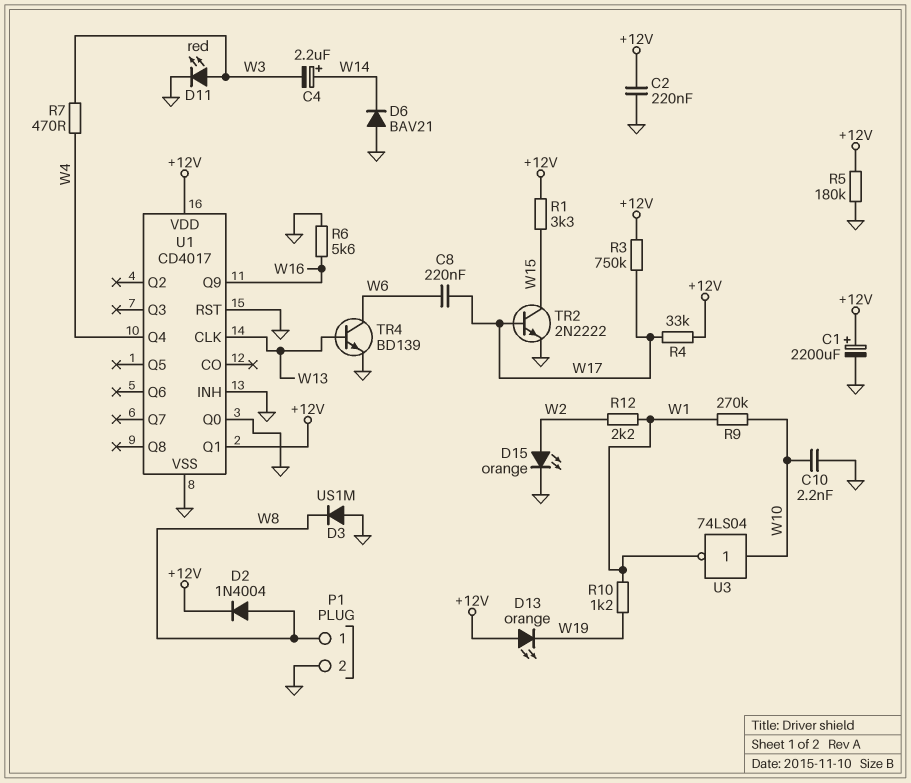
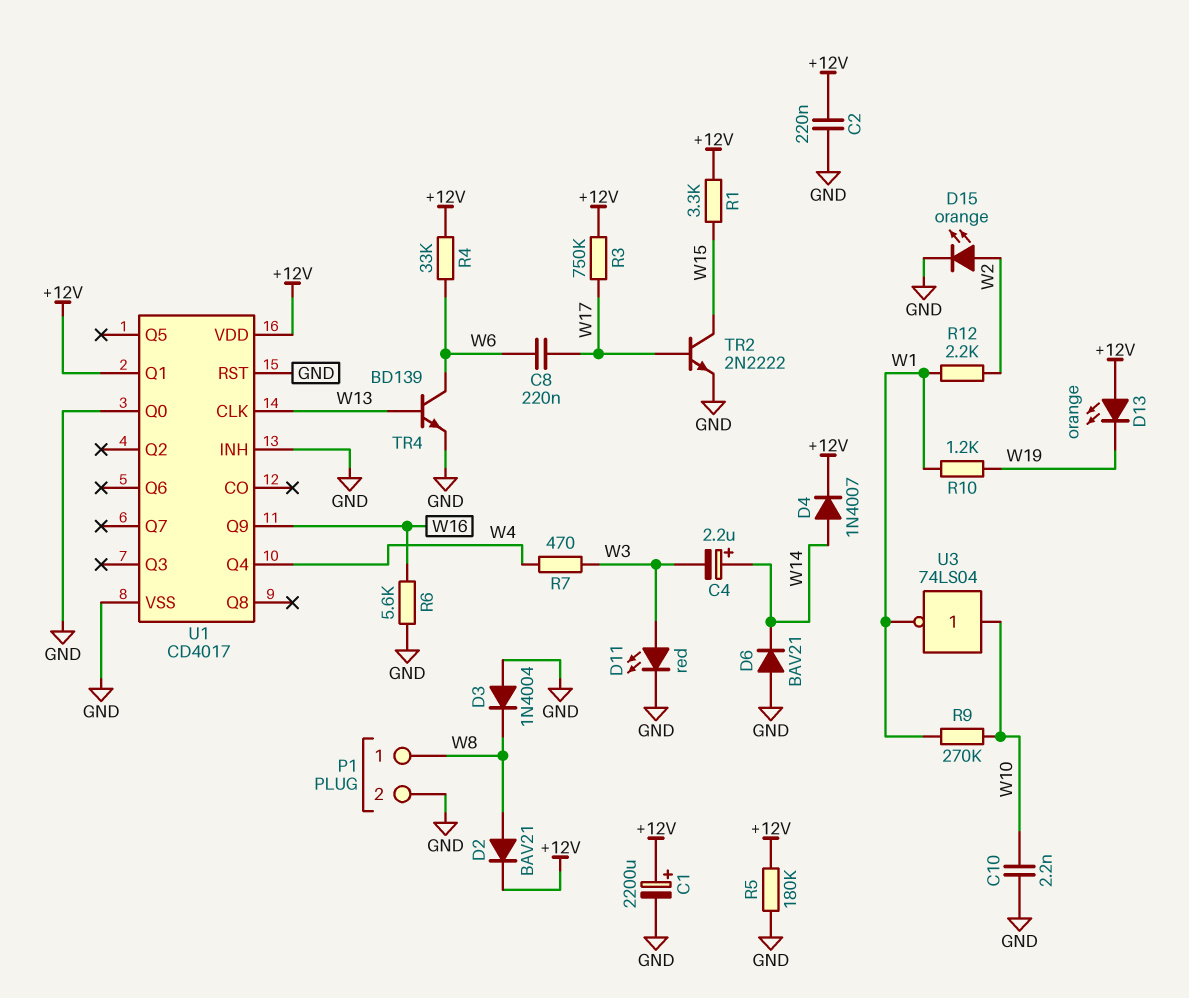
D2: diode 1N4004 (A W8, K +12V) -> diode BAV21 (A W8, K +12V)
D3: diode US1M (A GND, K W8) -> diode 1N4004 (A GND, K W8)
D4: none -> diode 1N4007 (A W14, K +12V)
R4: 33k (+12V, W17) -> 33k (+12V, W6)

